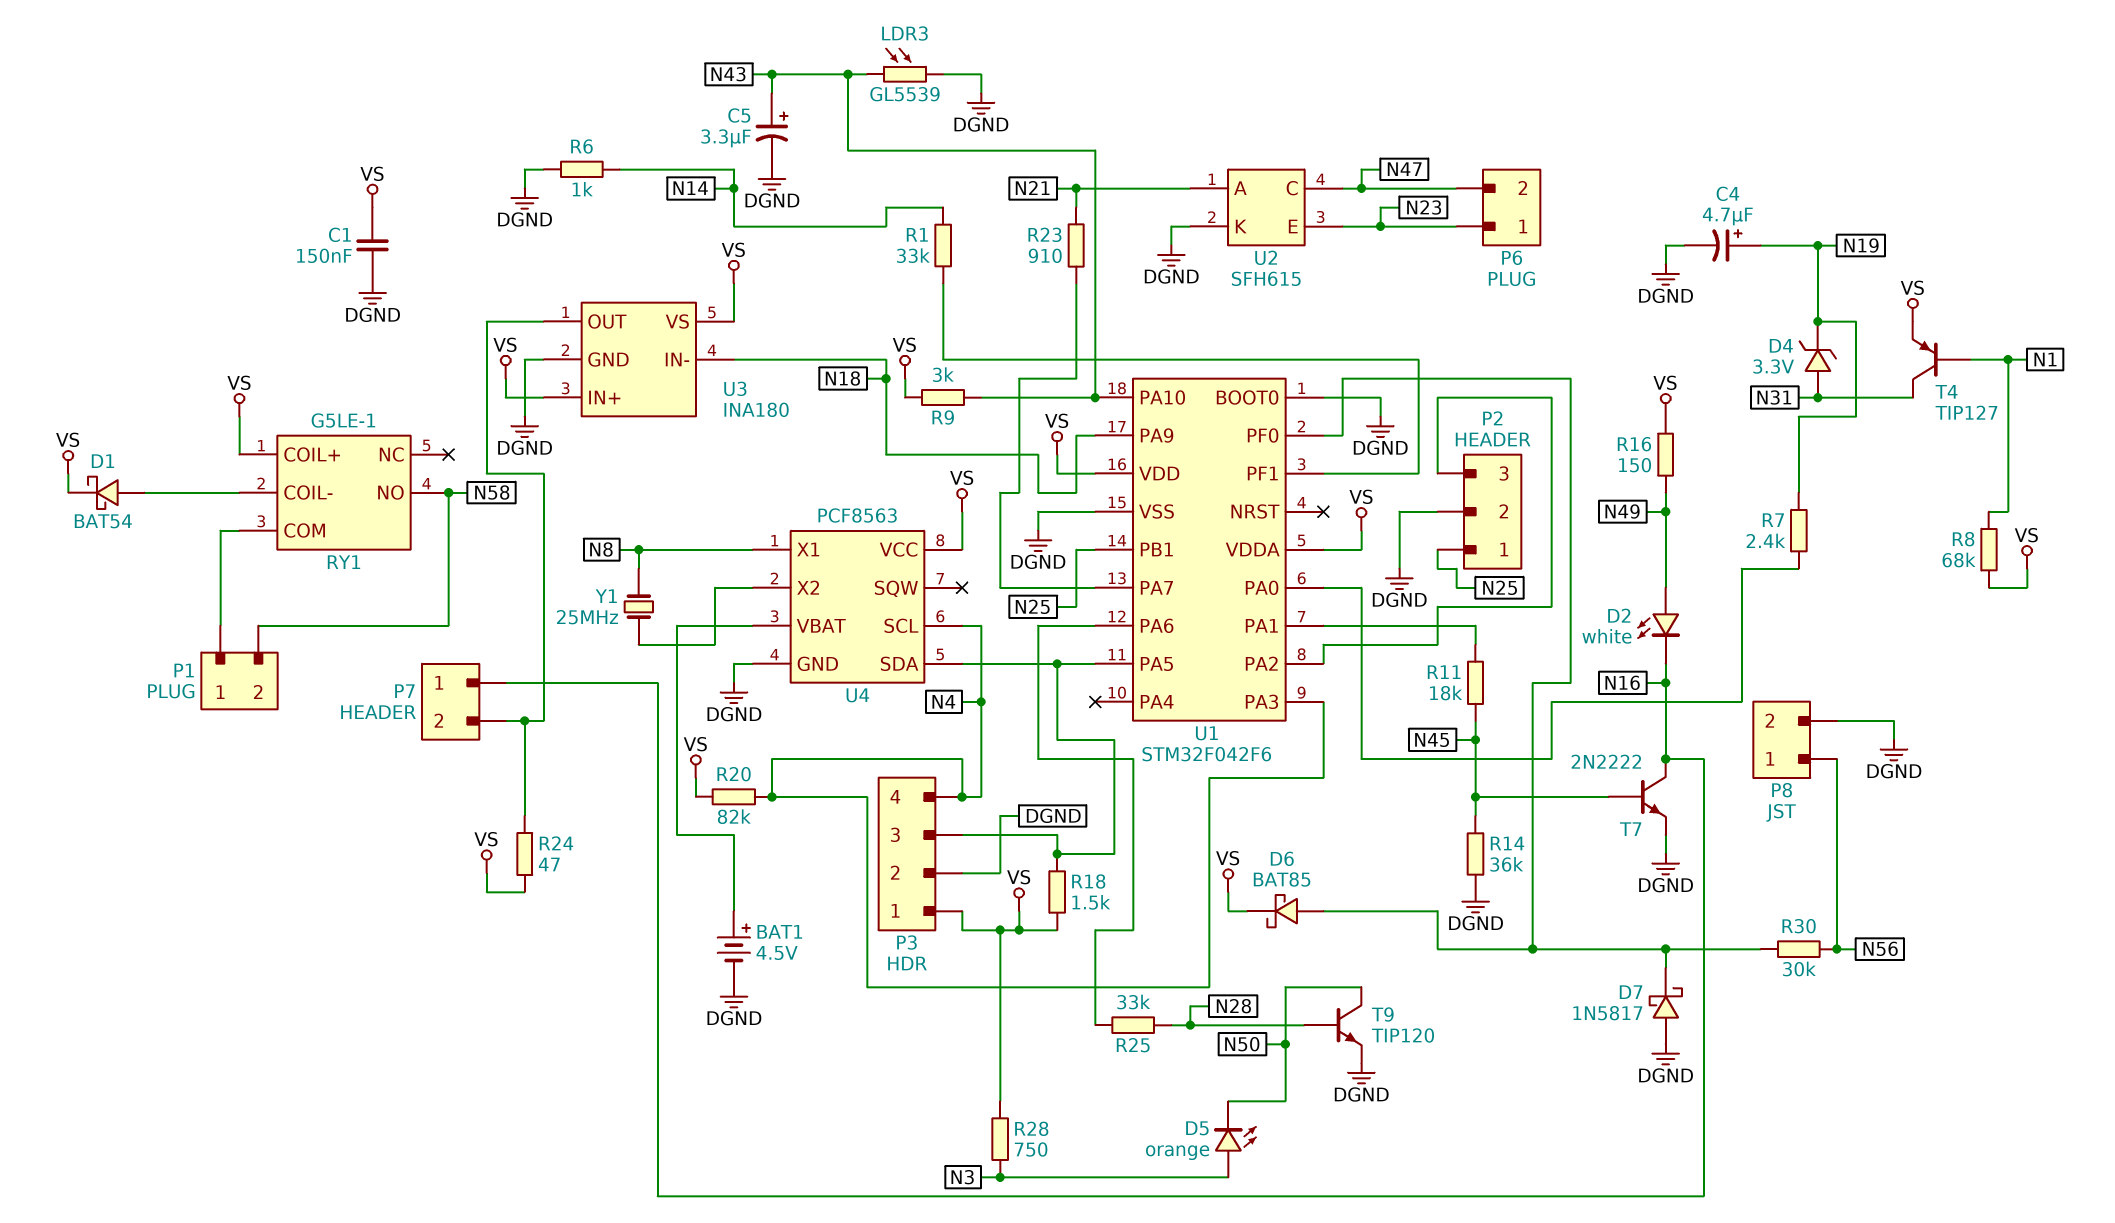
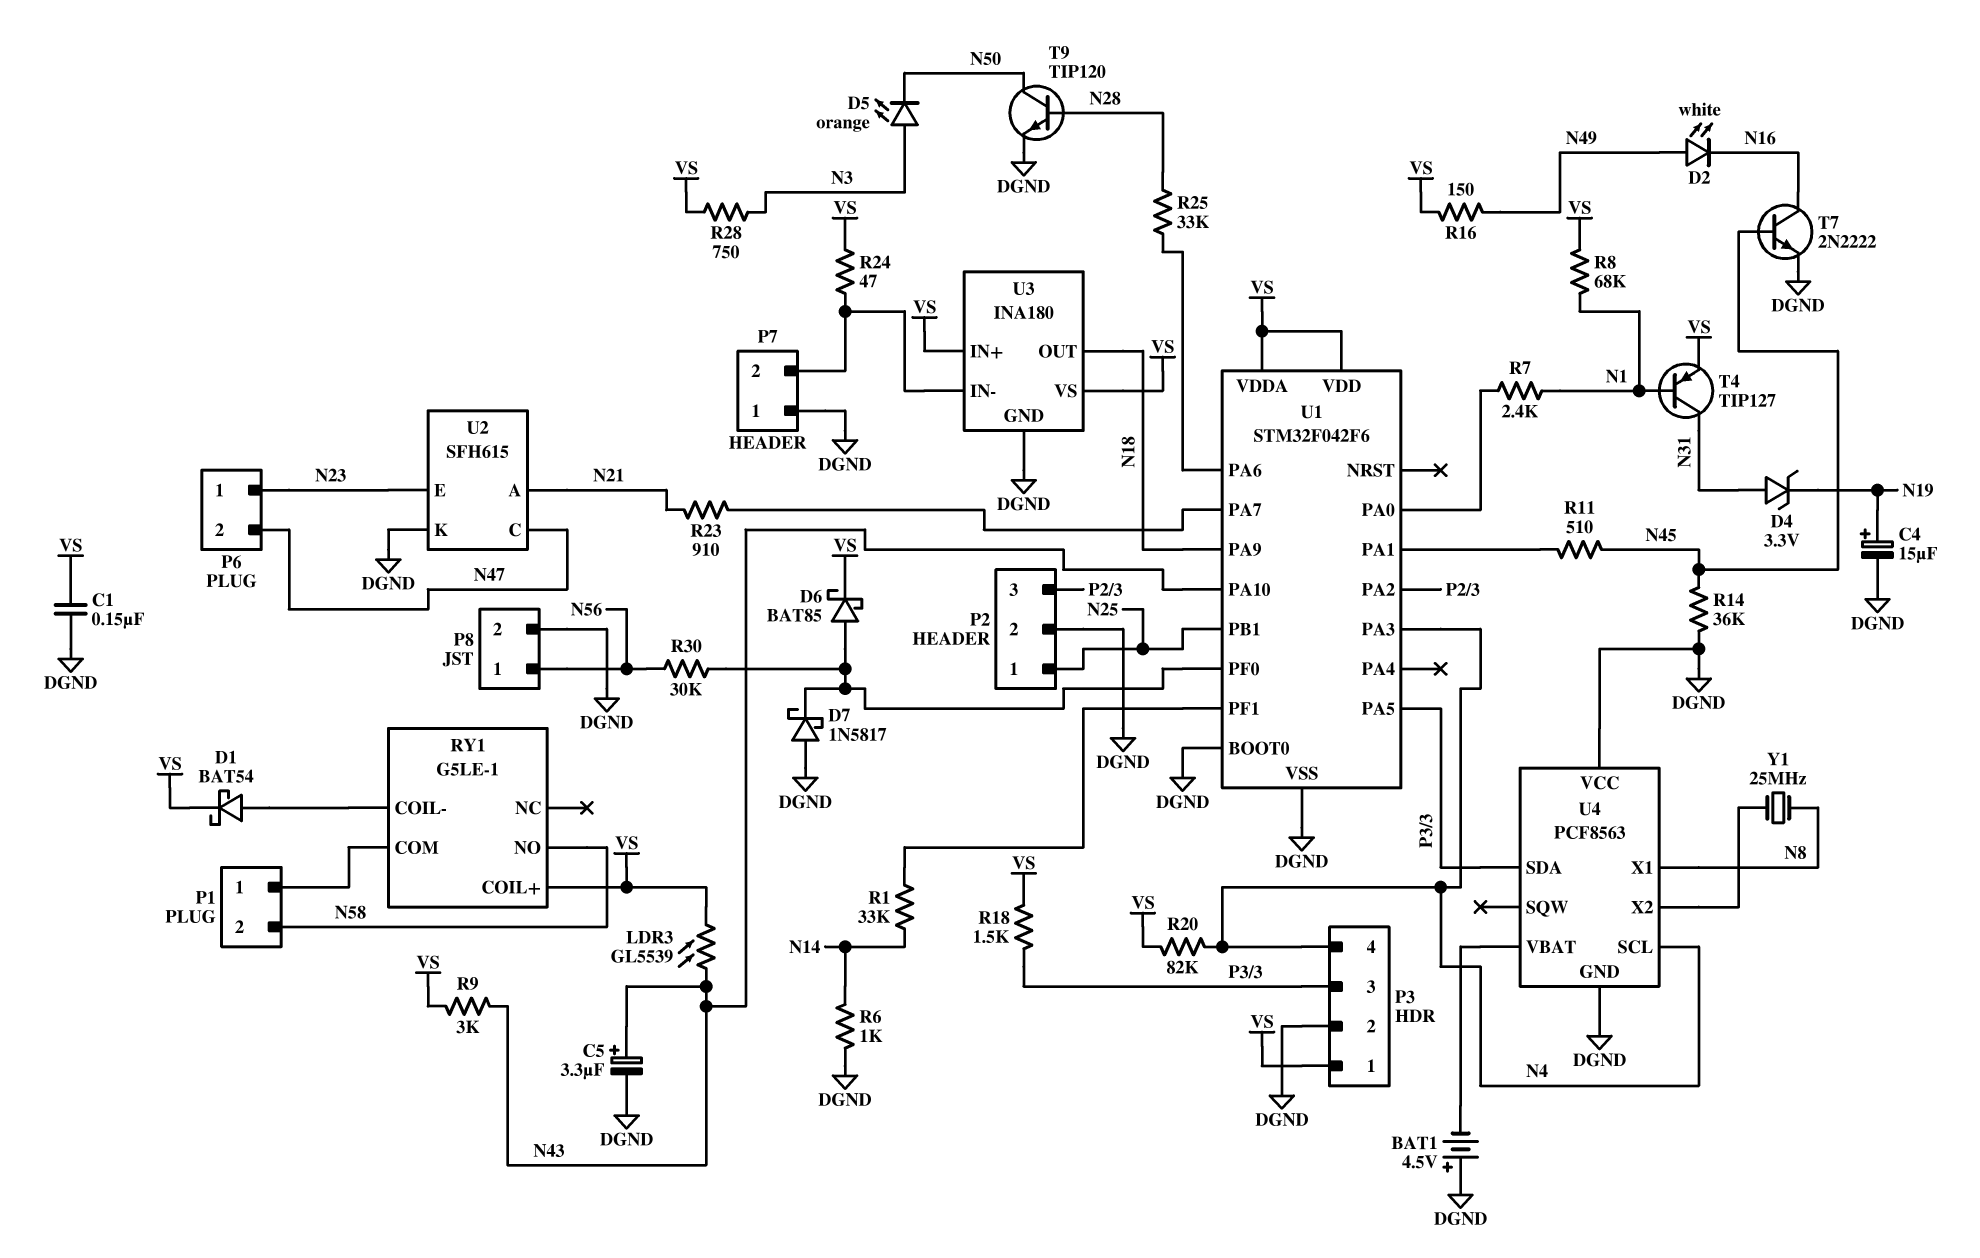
BAT1: 4.5V (plus U4/VBAT, minus DGND) -> 4.5V (plus DGND, minus U4/VBAT)
C4: 4.7uF (plus N19, minus DGND) -> 15uF (plus N19, minus DGND)
LDR3: GL5539 (DGND, N43) -> GL5539 (N43, VS)
P7 pin 1: N16 -> DGND
R7: 2.4k (N19, U1/PA0) -> 2.4k (N1, U1/PA0)
R11: 18k (N45, U1/PA1) -> 510 (N45, U1/PA1)
U3 pin IN-: N18 -> P7/2
U3 pin OUT: P7/2 -> N18
U4 pin VCC: VS -> DGND

